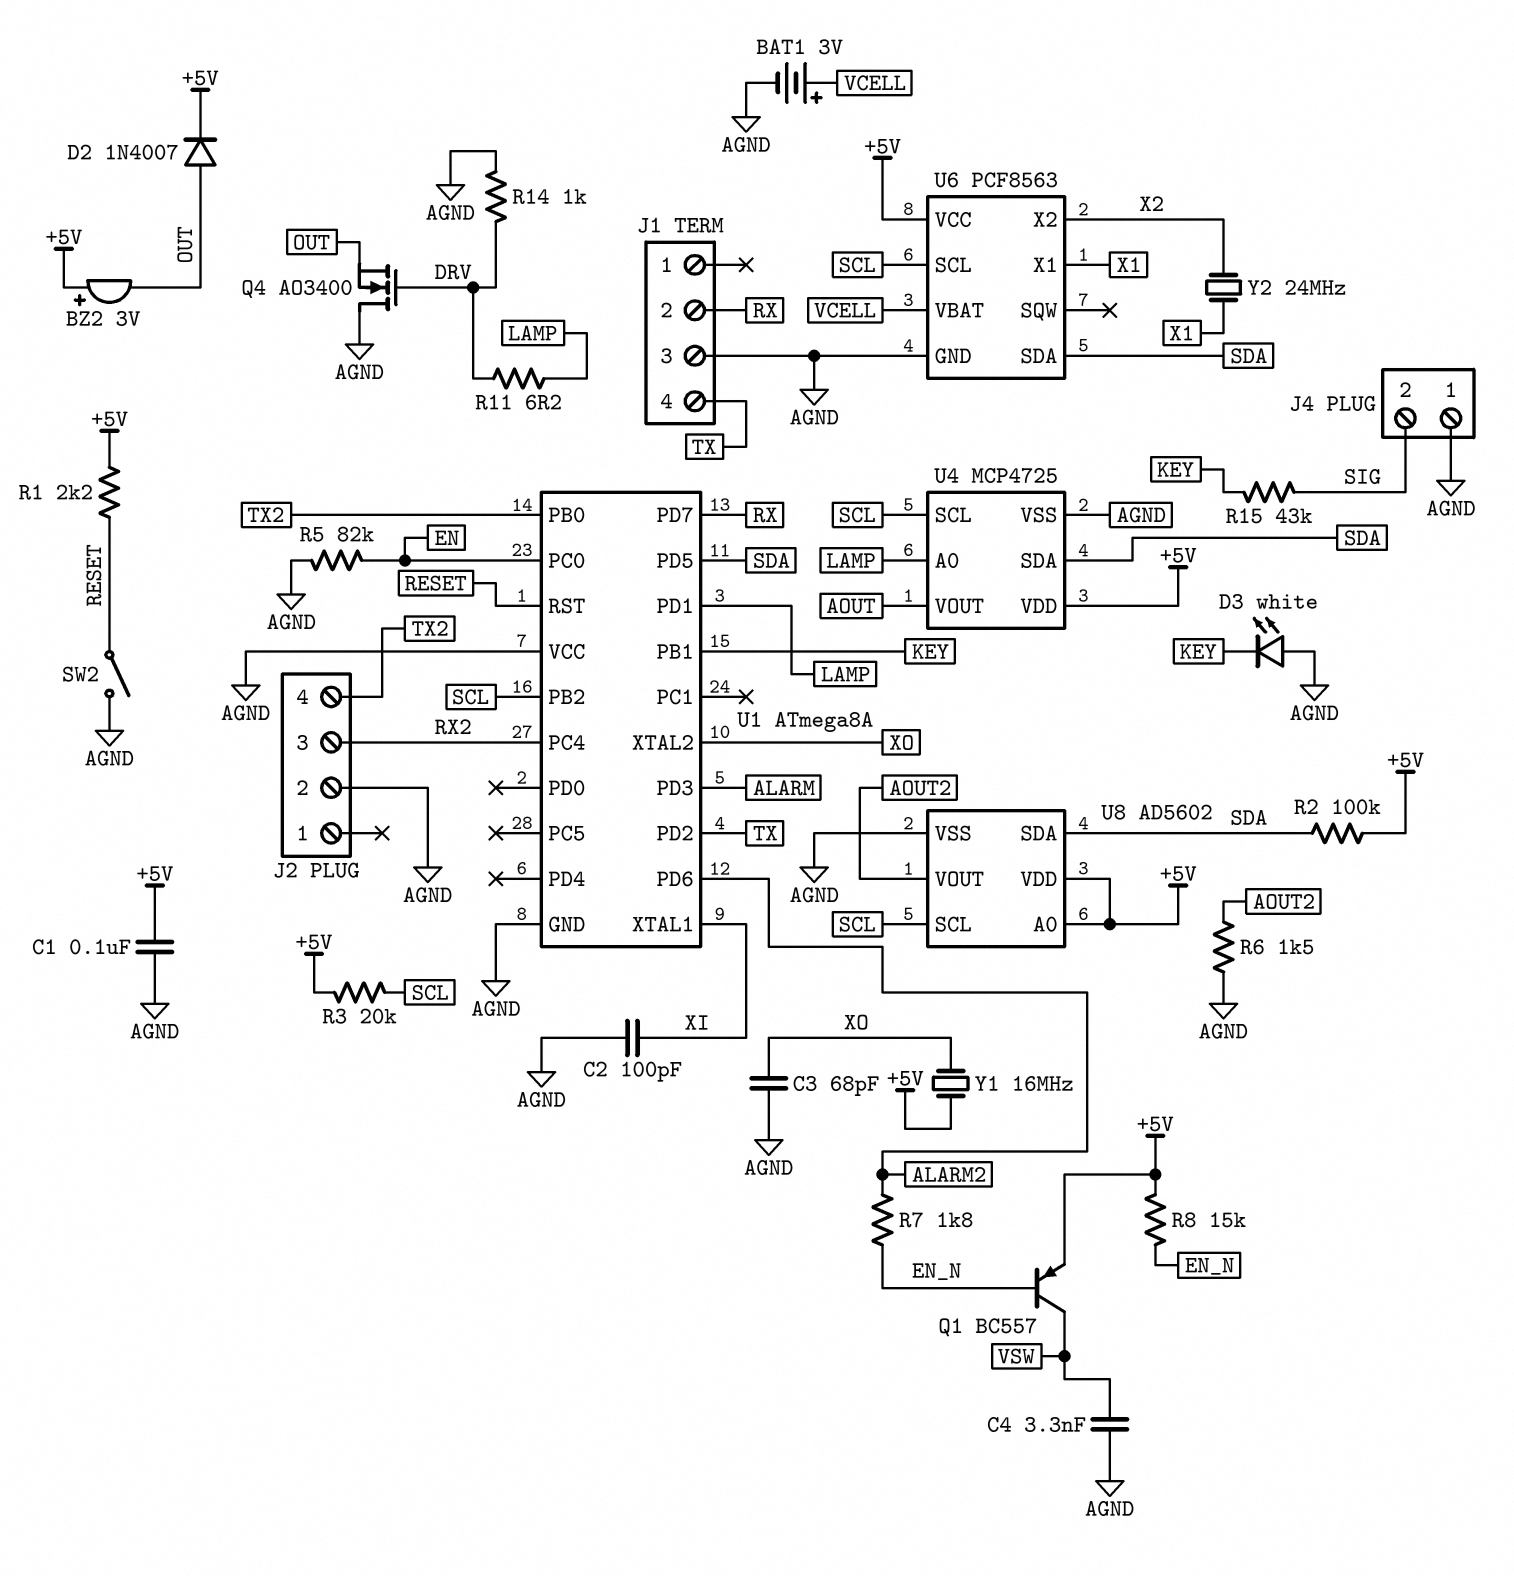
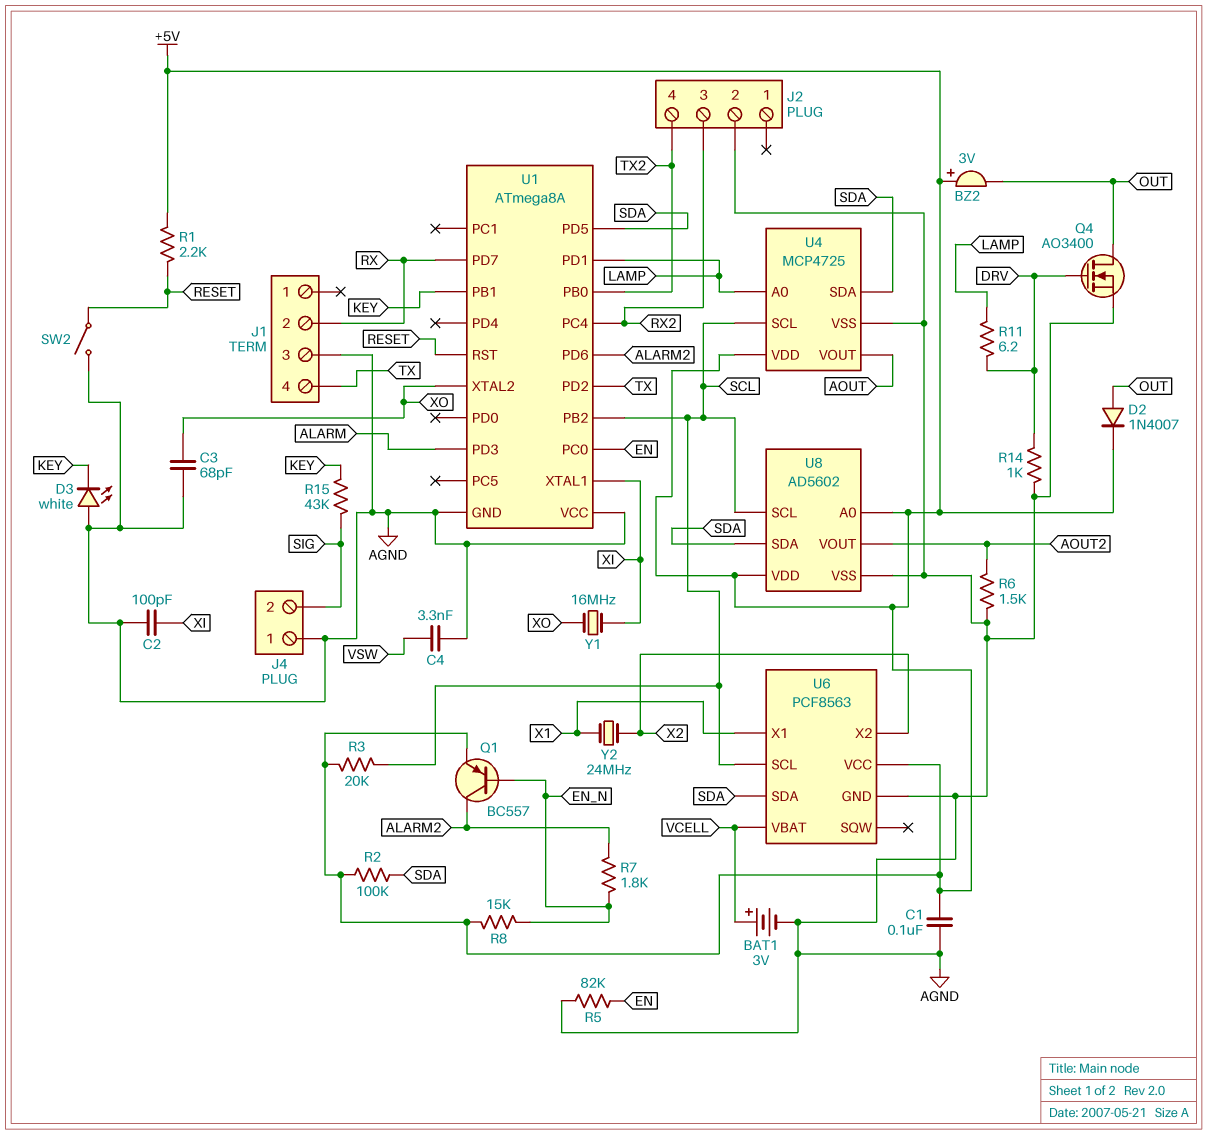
Q1: PNP BC557 (B EN_N, C VSW, E +5V) -> PNP BC557 (B EN_N, C ALARM2, E +5V)
Q4: NMOS AO3400 (G DRV, D AGND, S OUT) -> NMOS AO3400 (G DRV, D OUT, S AGND)
Y1: 16MHz (+5V, XO) -> 16MHz (XI, XO)

